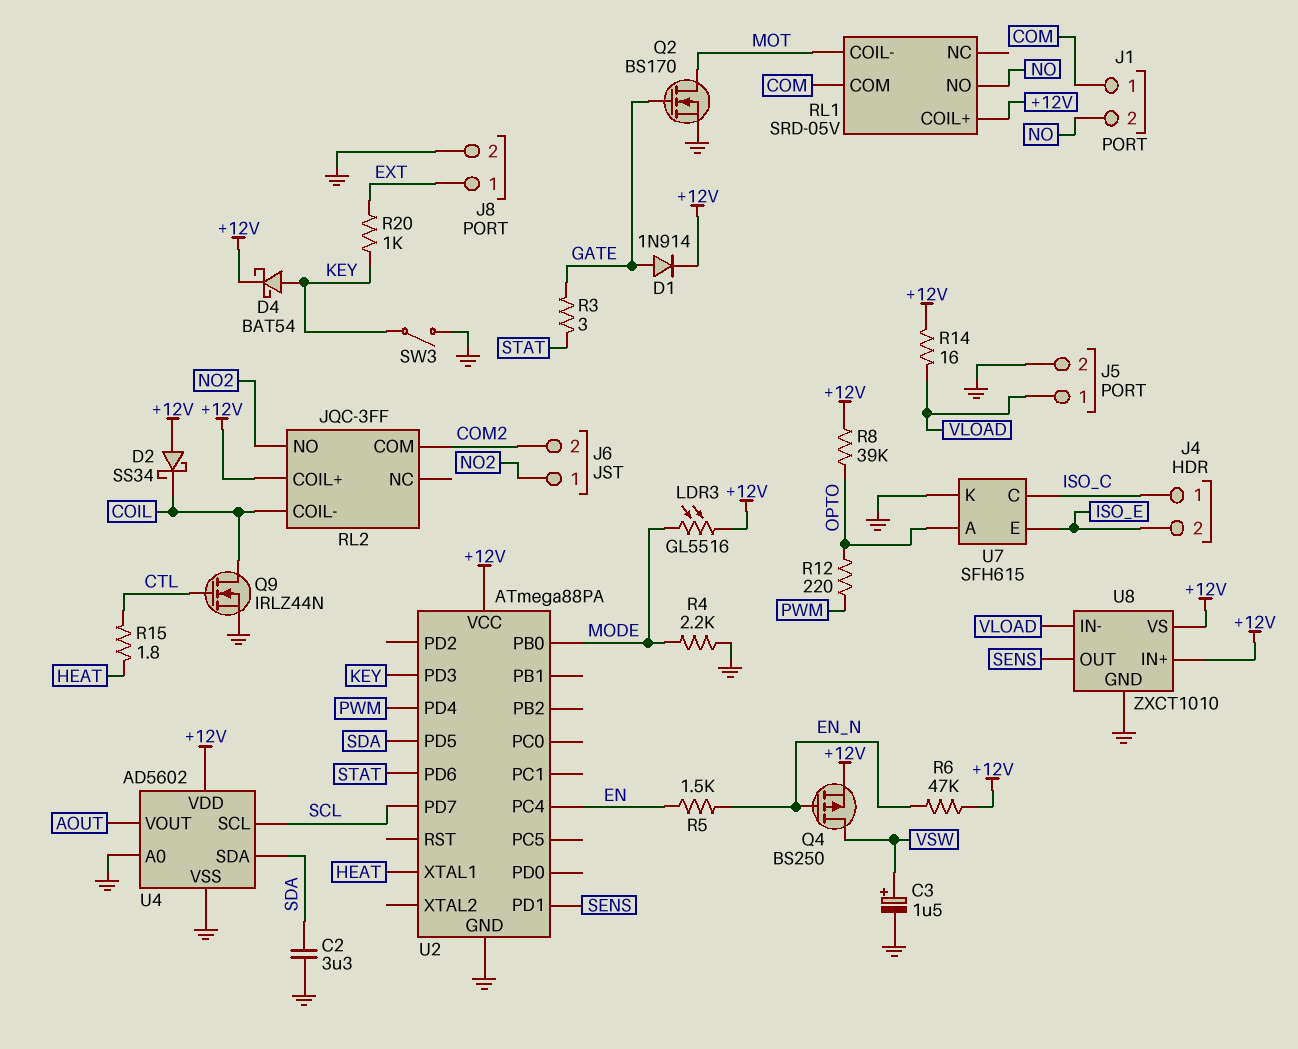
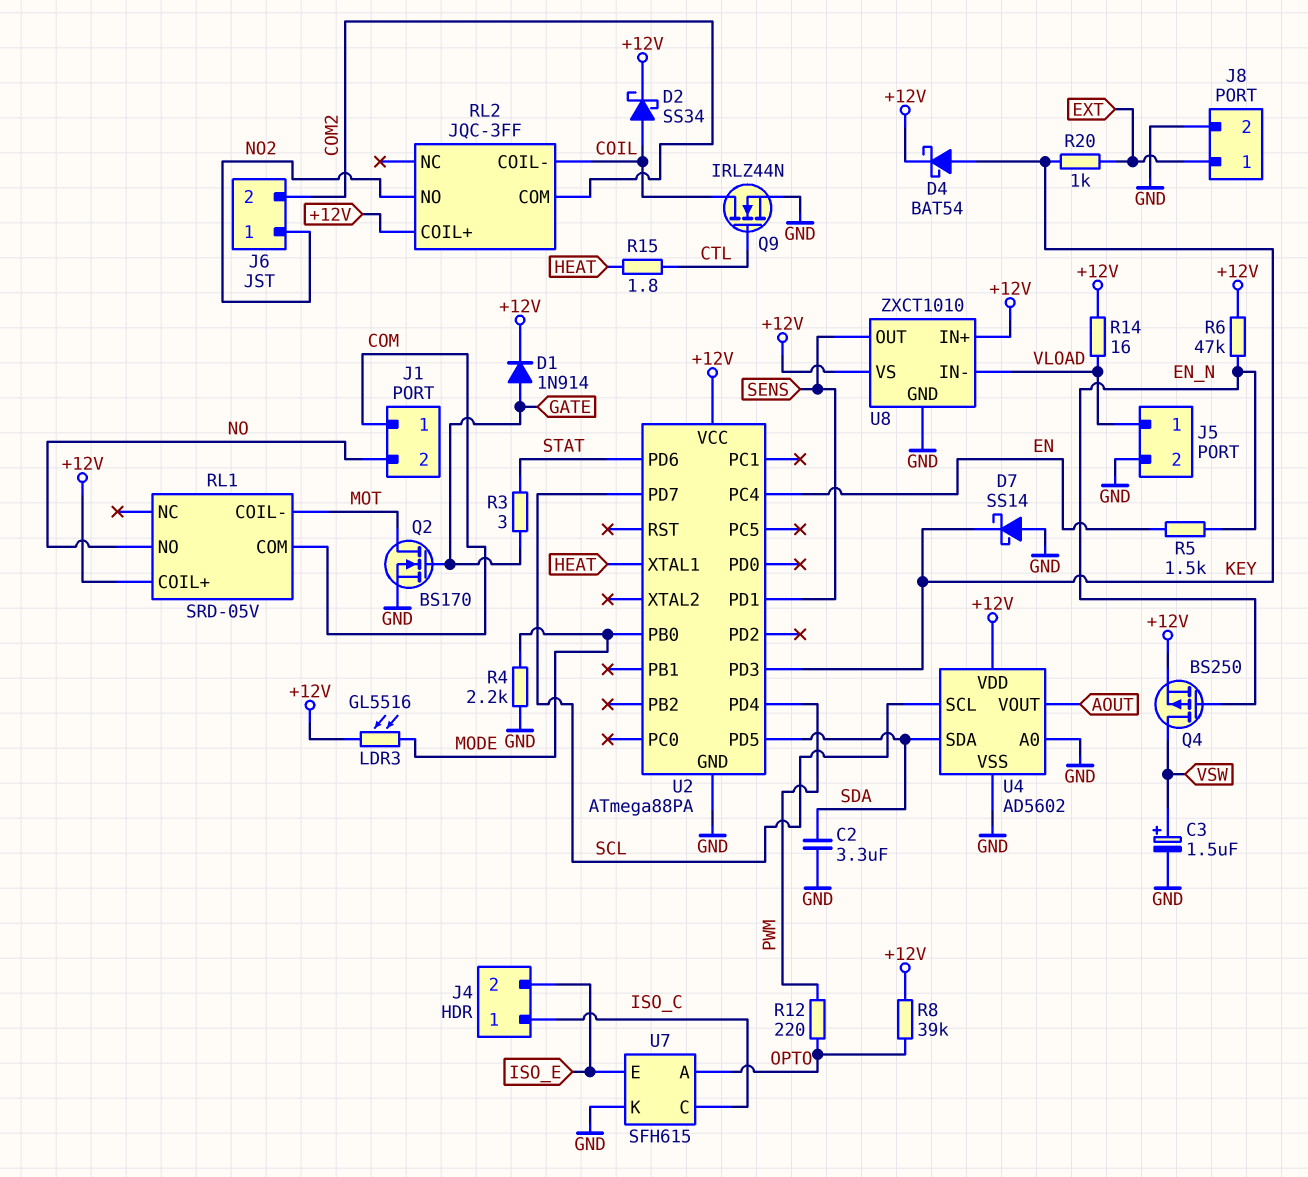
D2: schottky SS34 (A +12V, K COIL) -> schottky SS34 (A COIL, K +12V)
D7: none -> schottky SS14 (A GND, K KEY)
SW3: switch (GND, KEY) -> none

